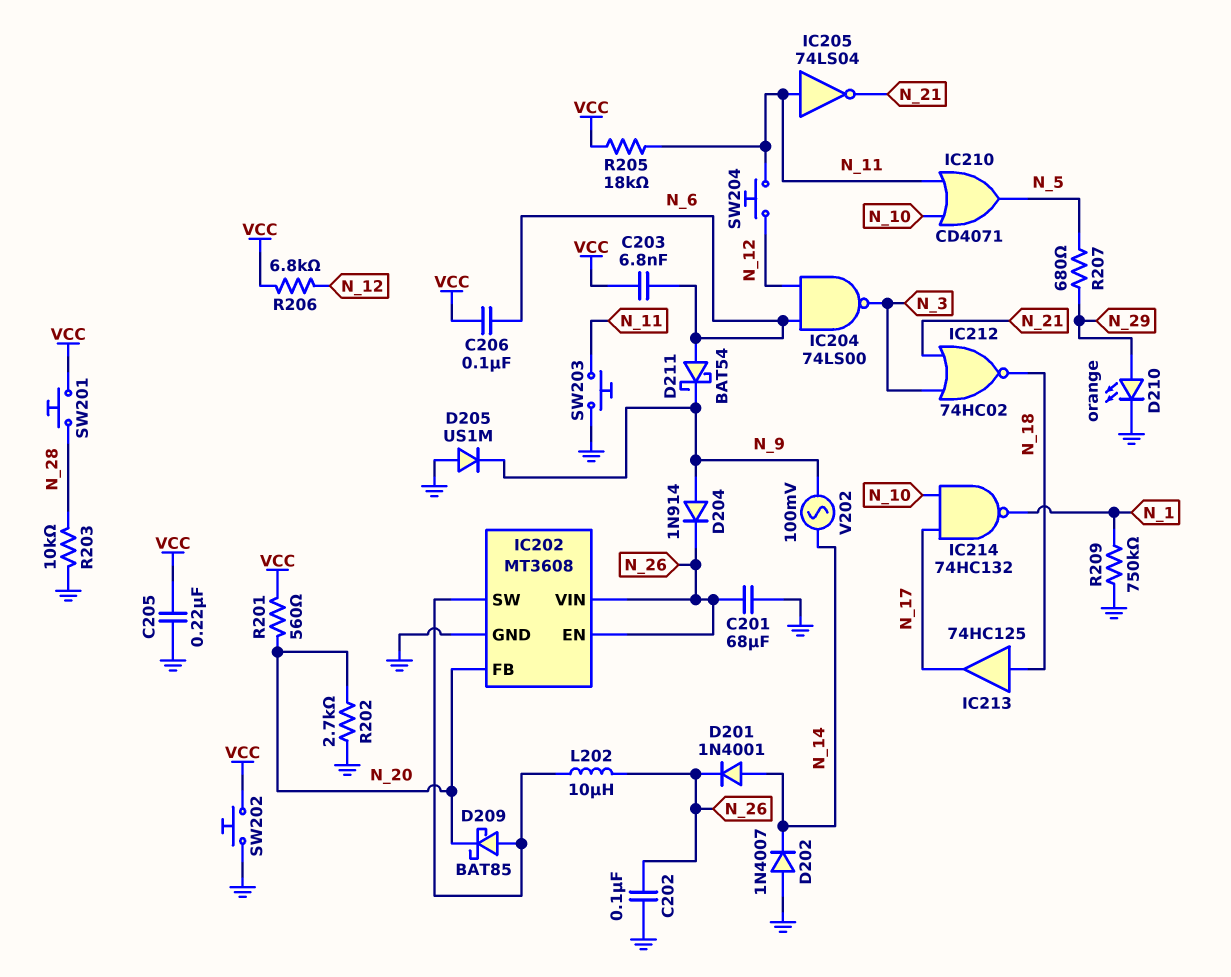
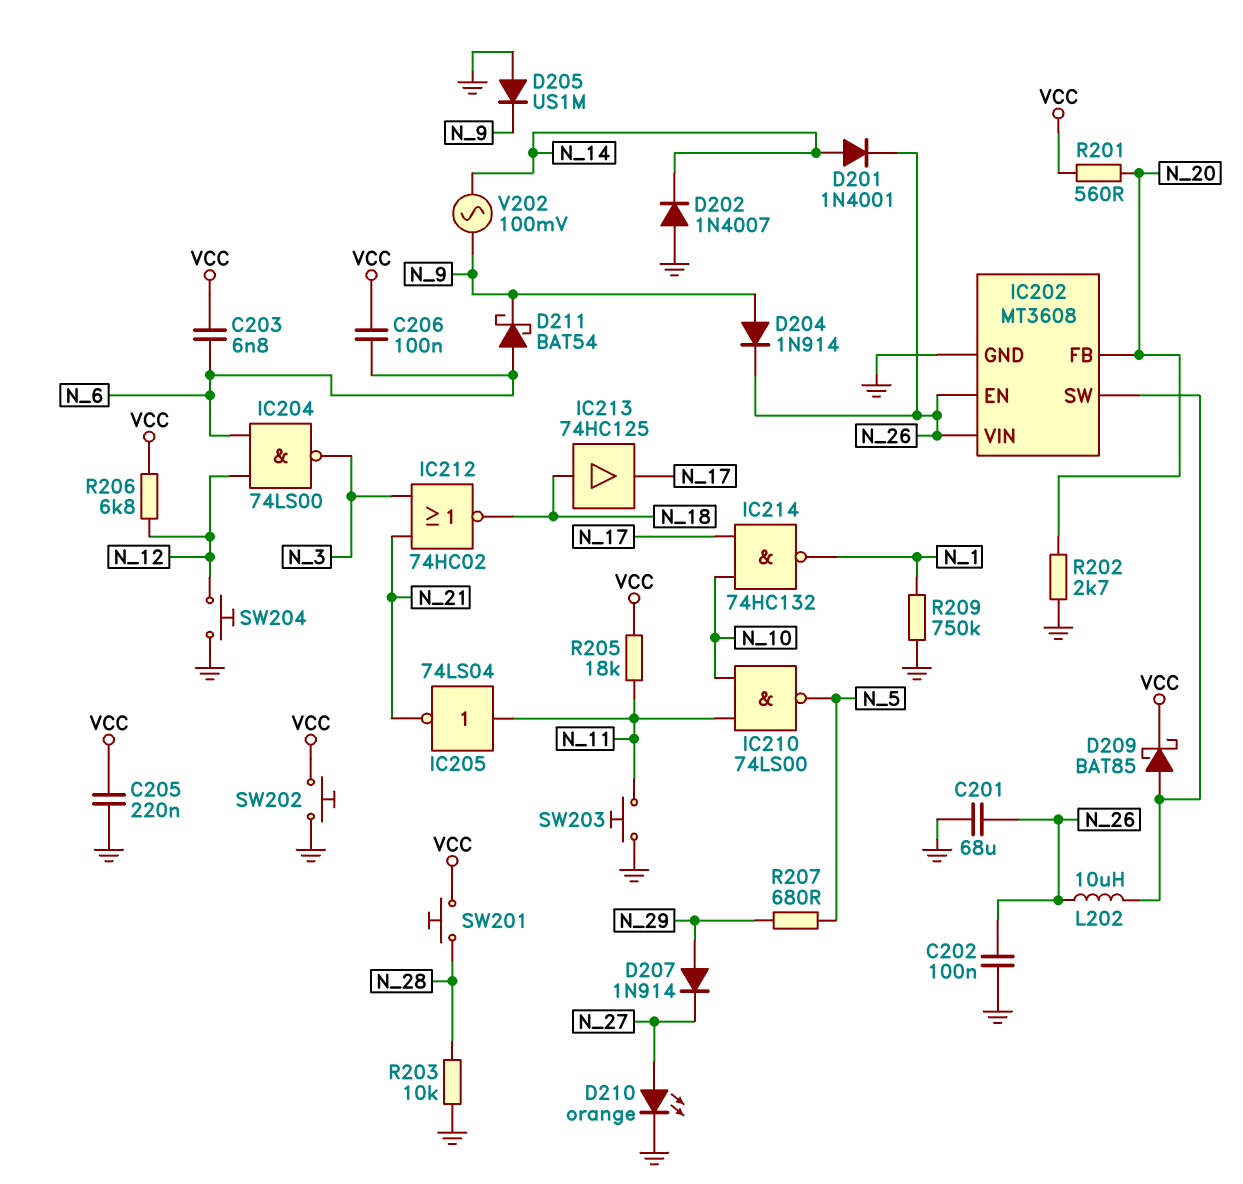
D207: none -> diode 1N914 (A N_29, K N_27)
D209: schottky BAT85 (A IC202/SW, K N_20) -> schottky BAT85 (A IC202/SW, K VCC)
D210: LED orange (A N_29, K GND) -> LED orange (A N_27, K GND)
IC210: OR CD4071 (in N_10, in N_11, out N_5) -> NAND 74LS00 (in N_10, in N_11, out N_5)
SW204: button (N_11, N_12) -> button (GND, N_12)

